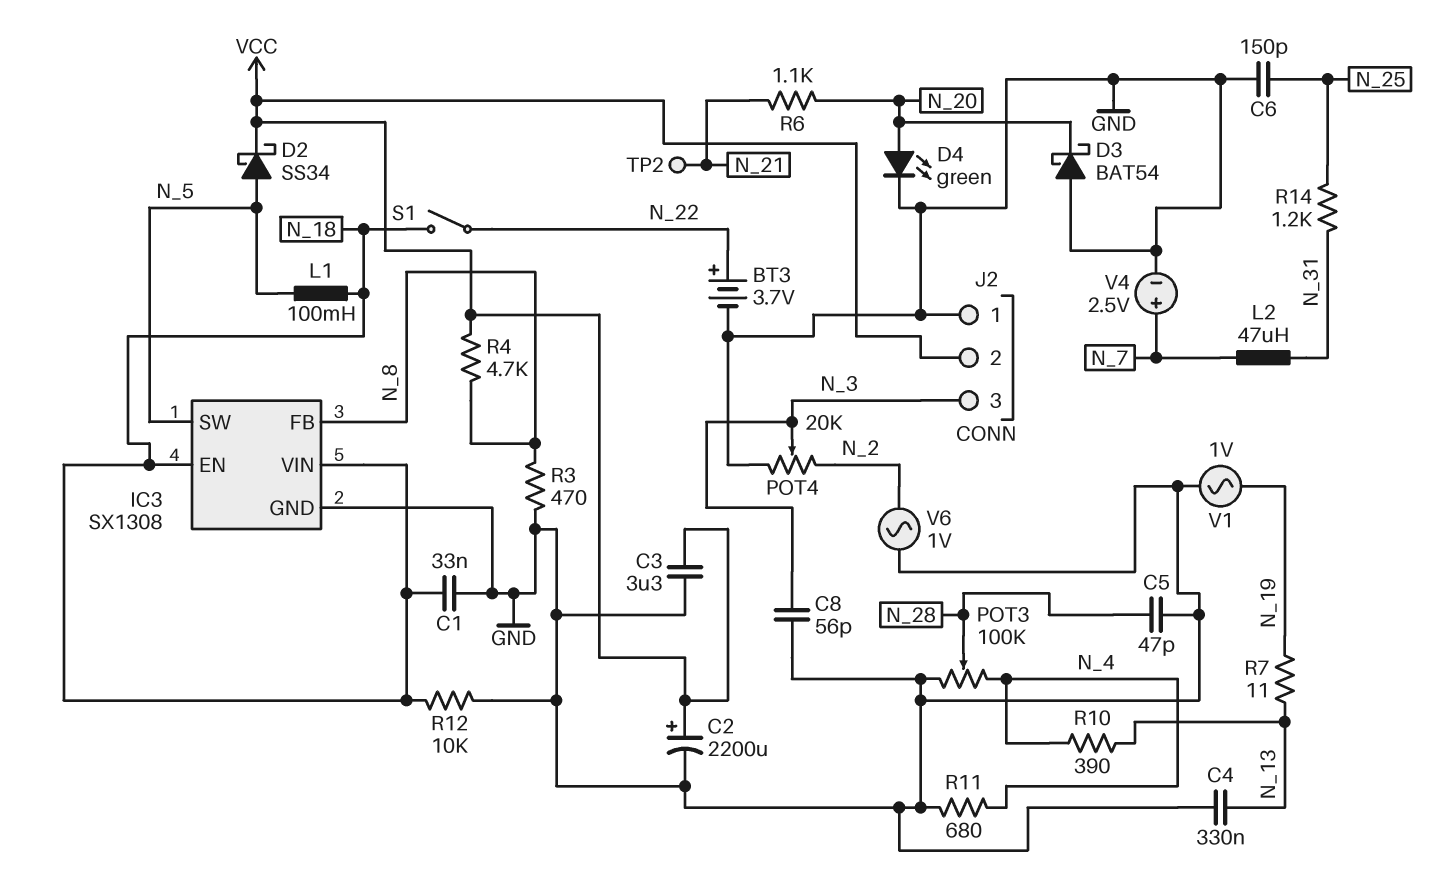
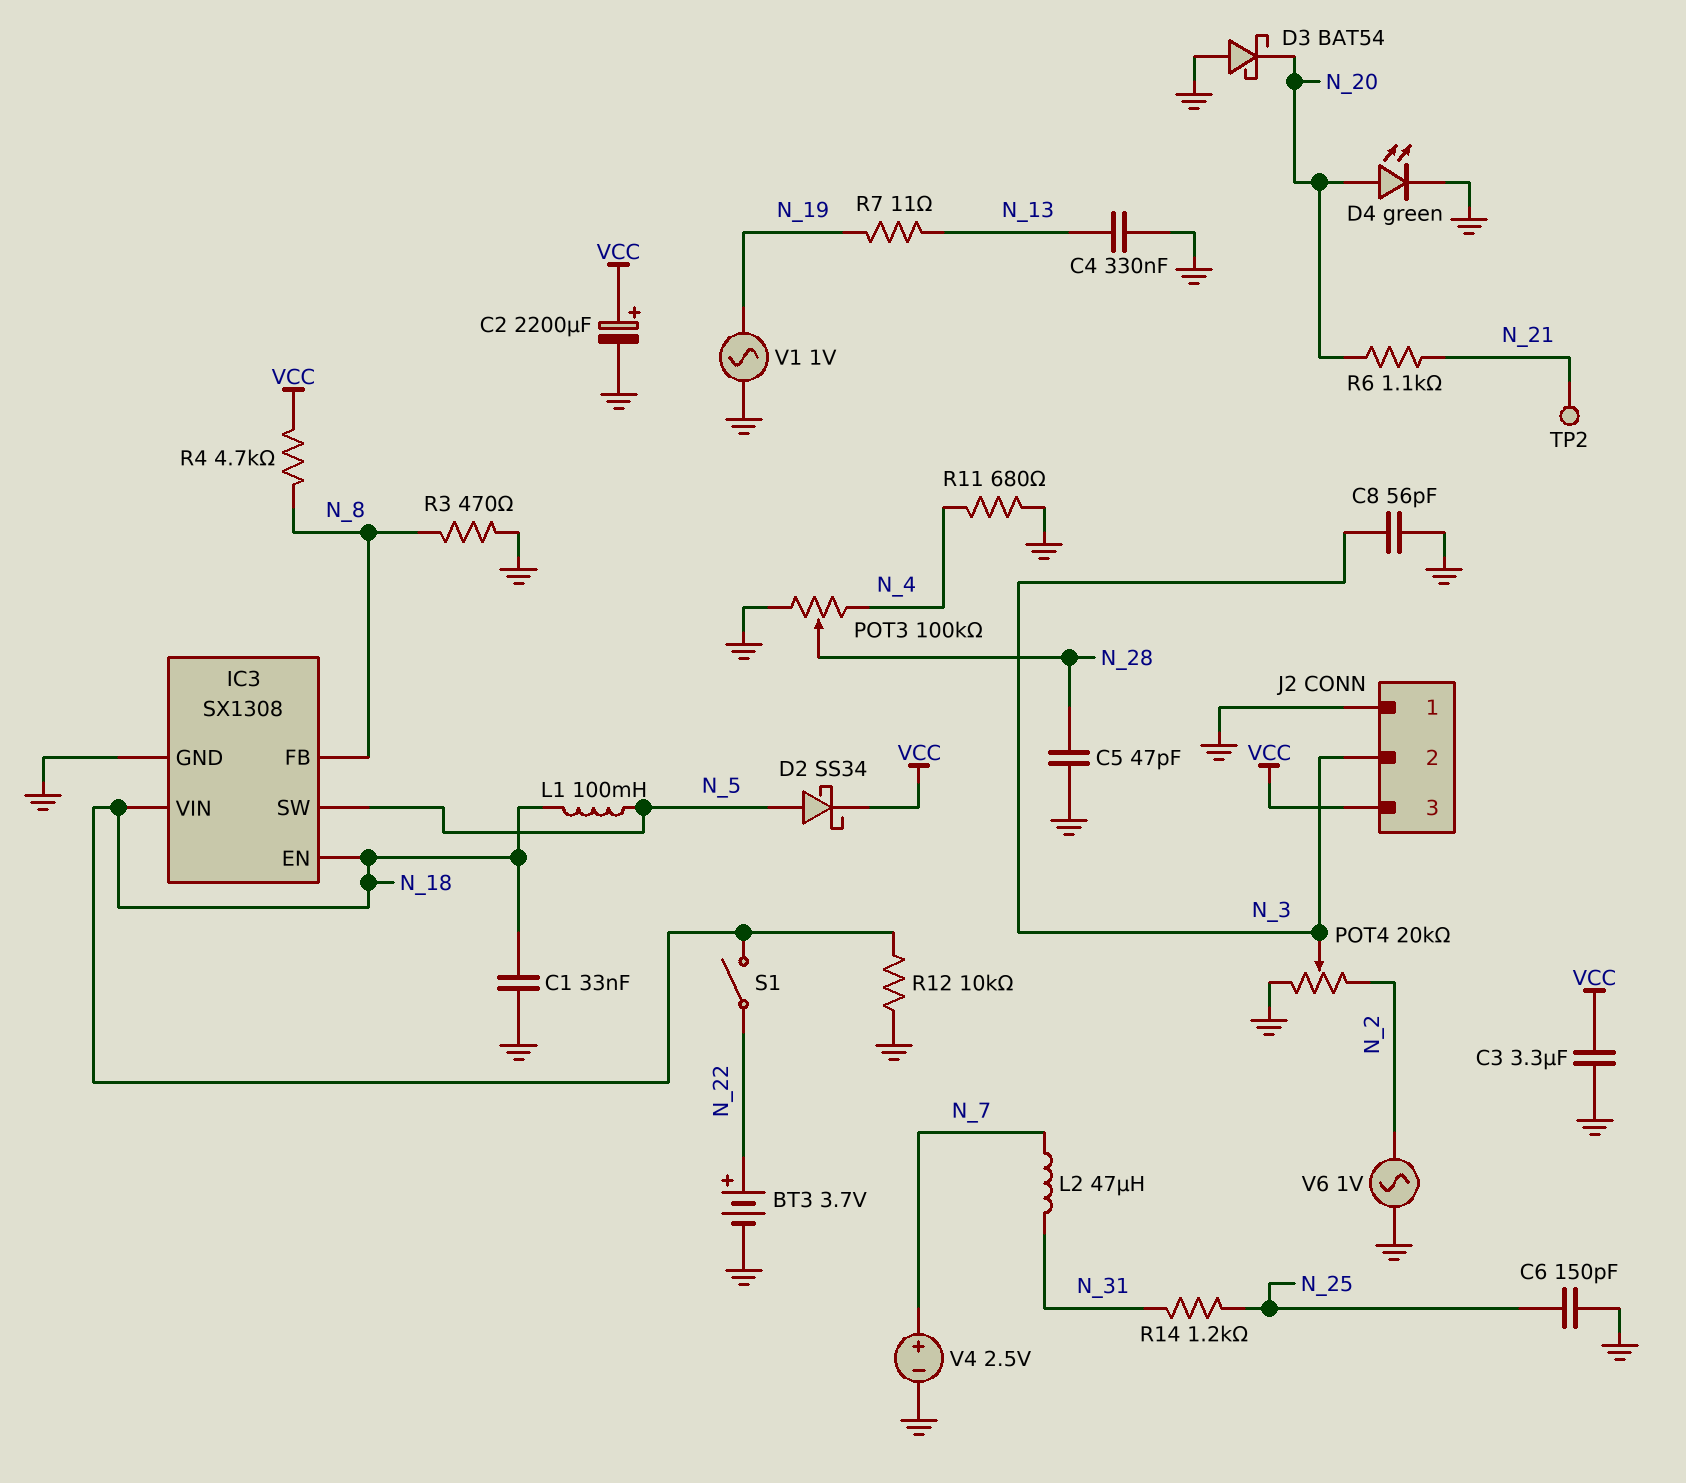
J2 pin 2: VCC -> N_3
J2 pin 3: N_3 -> VCC
R10: 390 (N_4, N_13) -> none

